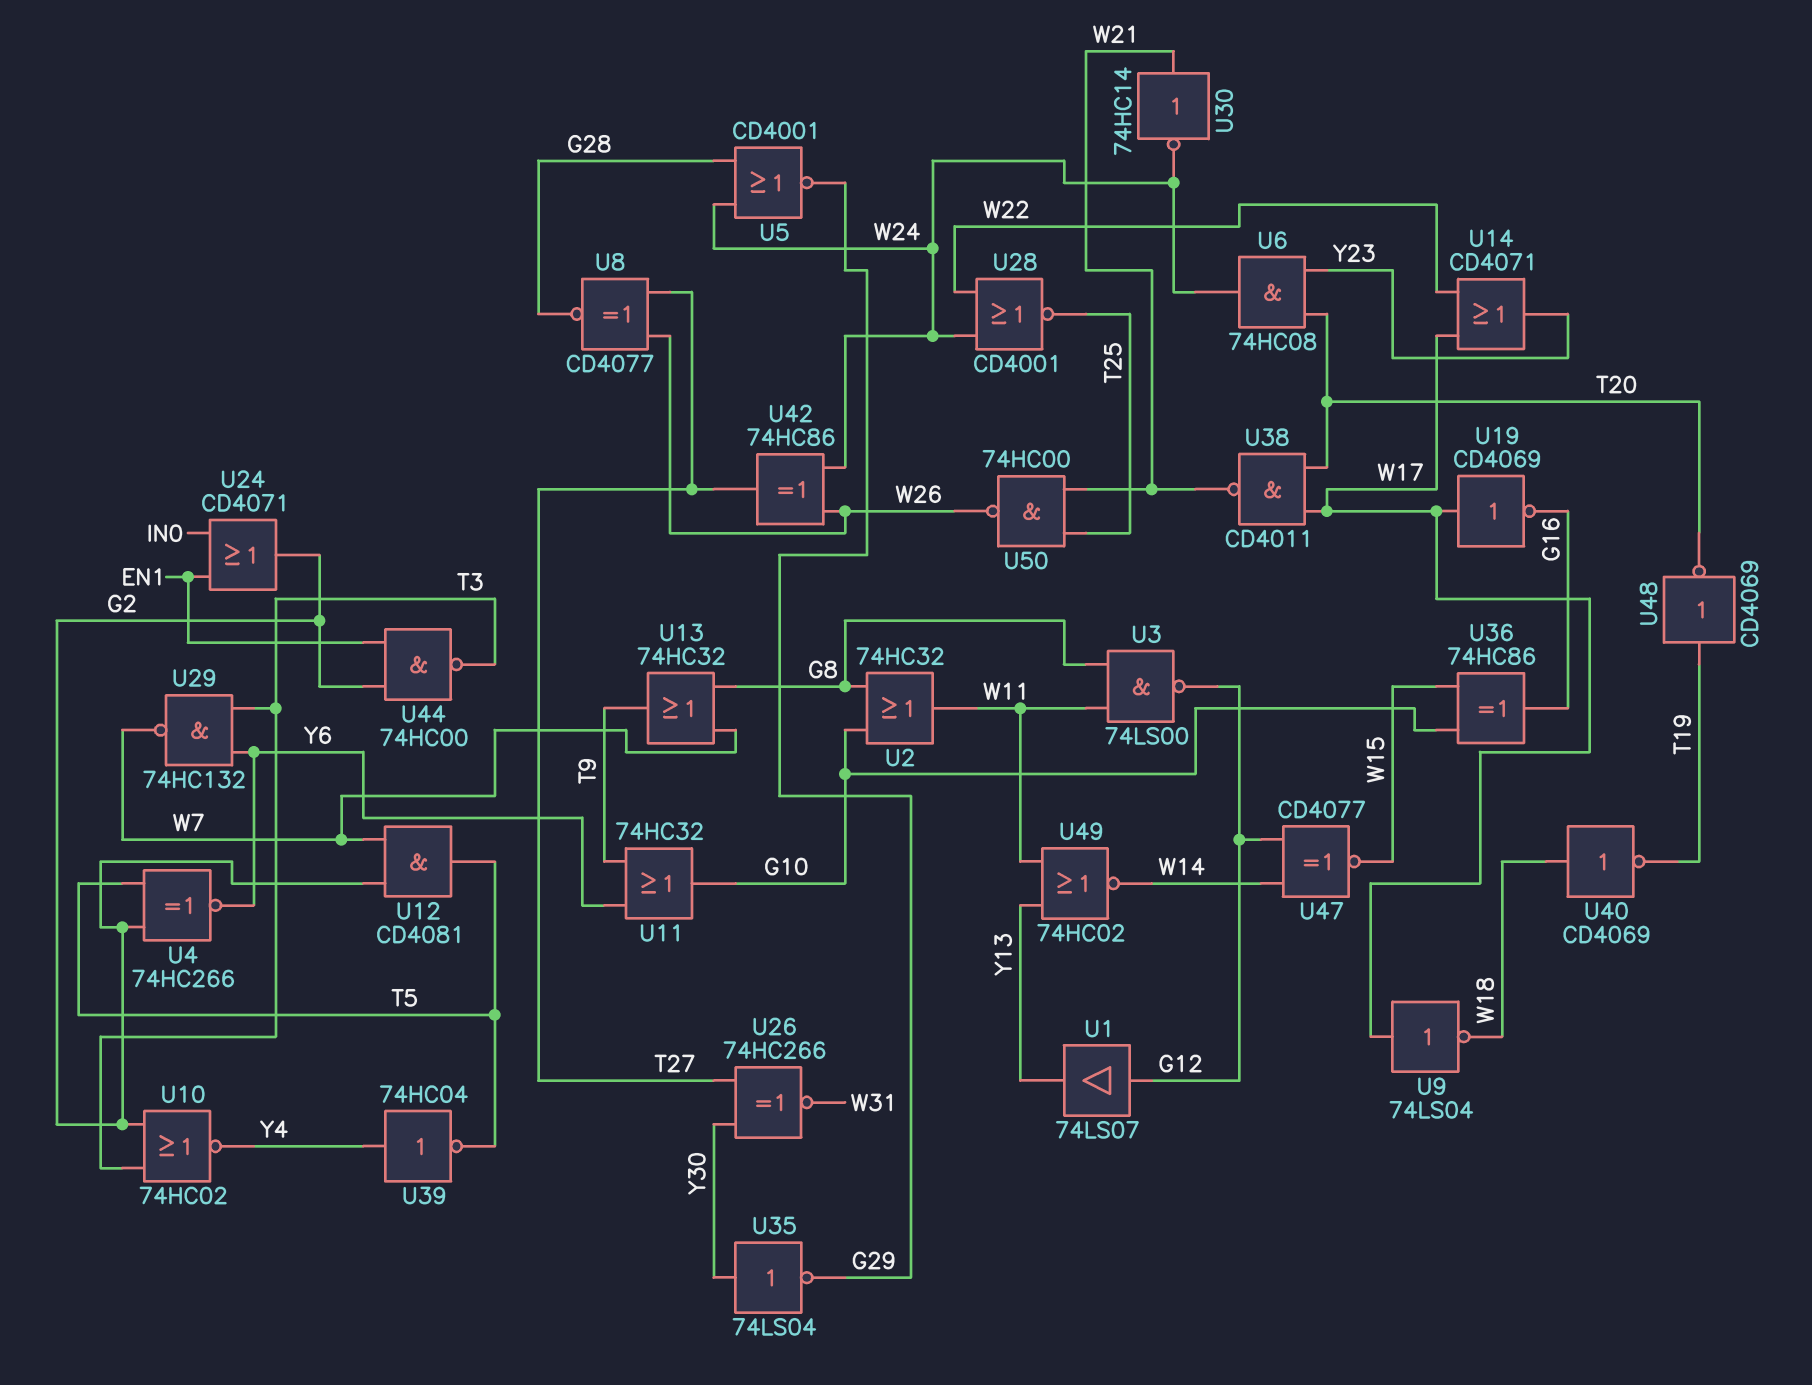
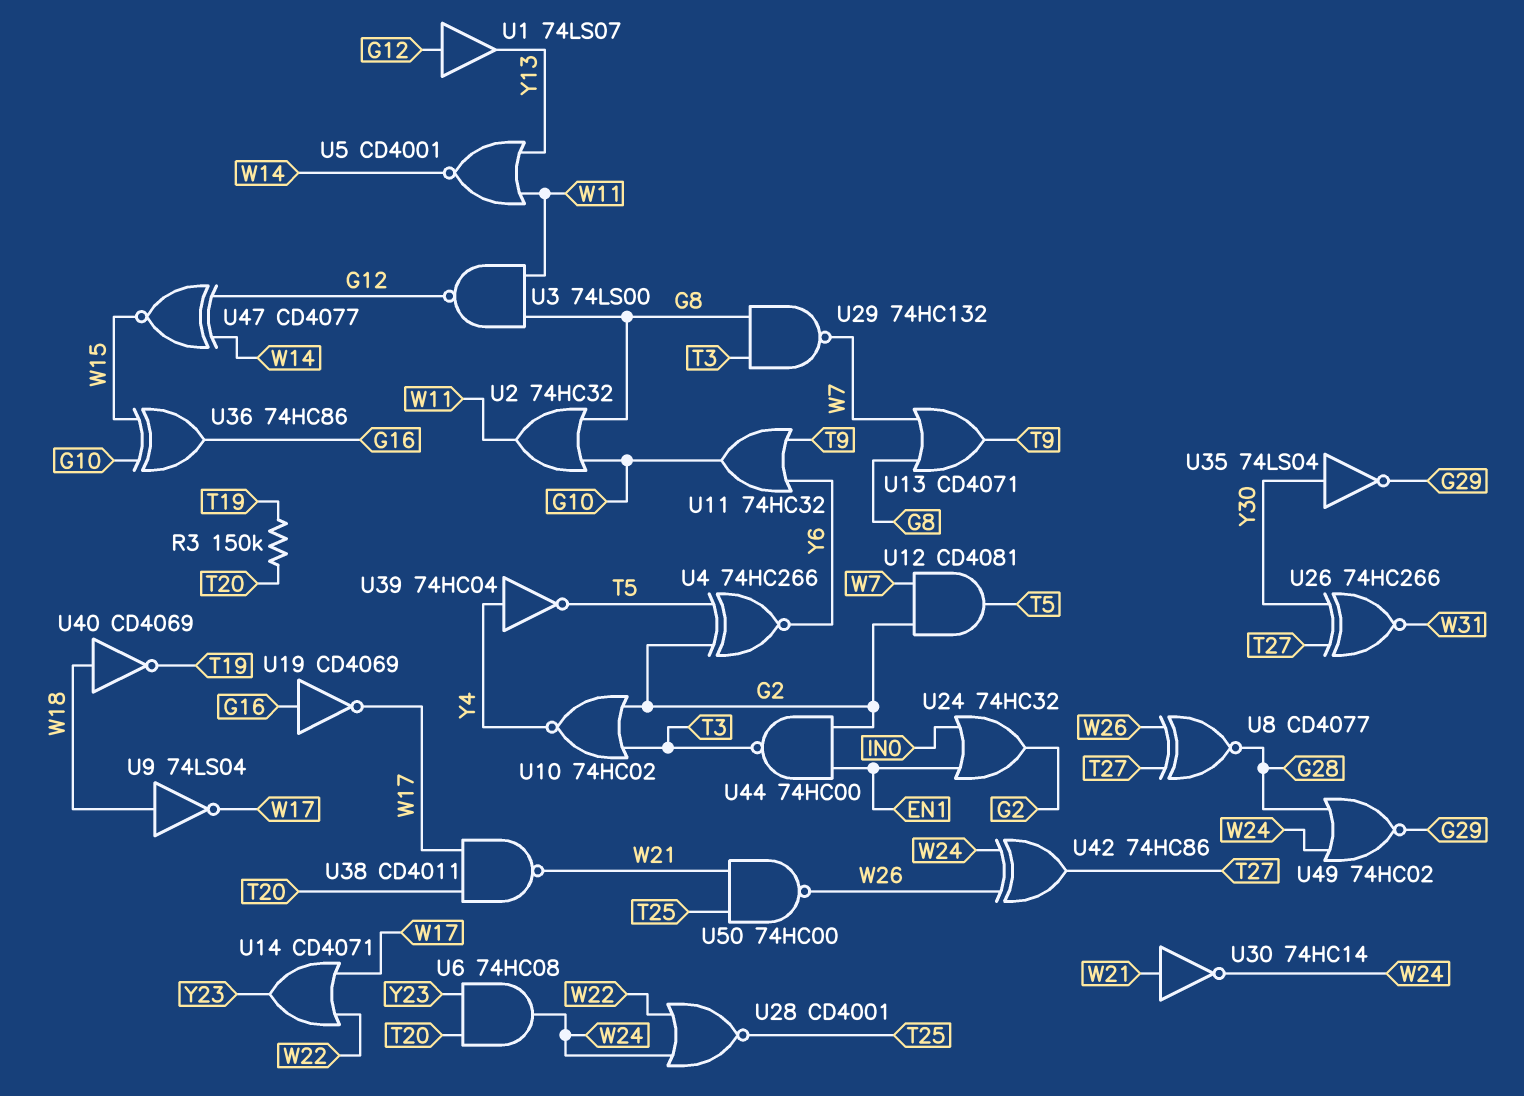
R3: none -> 150k (T19, T20)
U5: NOR CD4001 (in G28, in W24, out G29) -> NOR CD4001 (in W11, in Y13, out W14)
U9: NOT 74LS04 (in W17, out W18) -> NOT 74LS04 (in W18, out W17)
U13: OR 74HC32 (in G8, in W7, out T9) -> OR CD4071 (in G8, in W7, out T9)
U19: NOT CD4069 (in W17, out G16) -> NOT CD4069 (in G16, out W17)
U24: OR CD4071 (in EN1, in IN0, out G2) -> OR 74HC32 (in EN1, in IN0, out G2)
U29: NAND 74HC132 (in T3, in Y6, out W7) -> NAND 74HC132 (in G8, in T3, out W7)
U48: NOT CD4069 (in T19, out T20) -> none
U49: NOR 74HC02 (in W11, in Y13, out W14) -> NOR 74HC02 (in G28, in W24, out G29)

